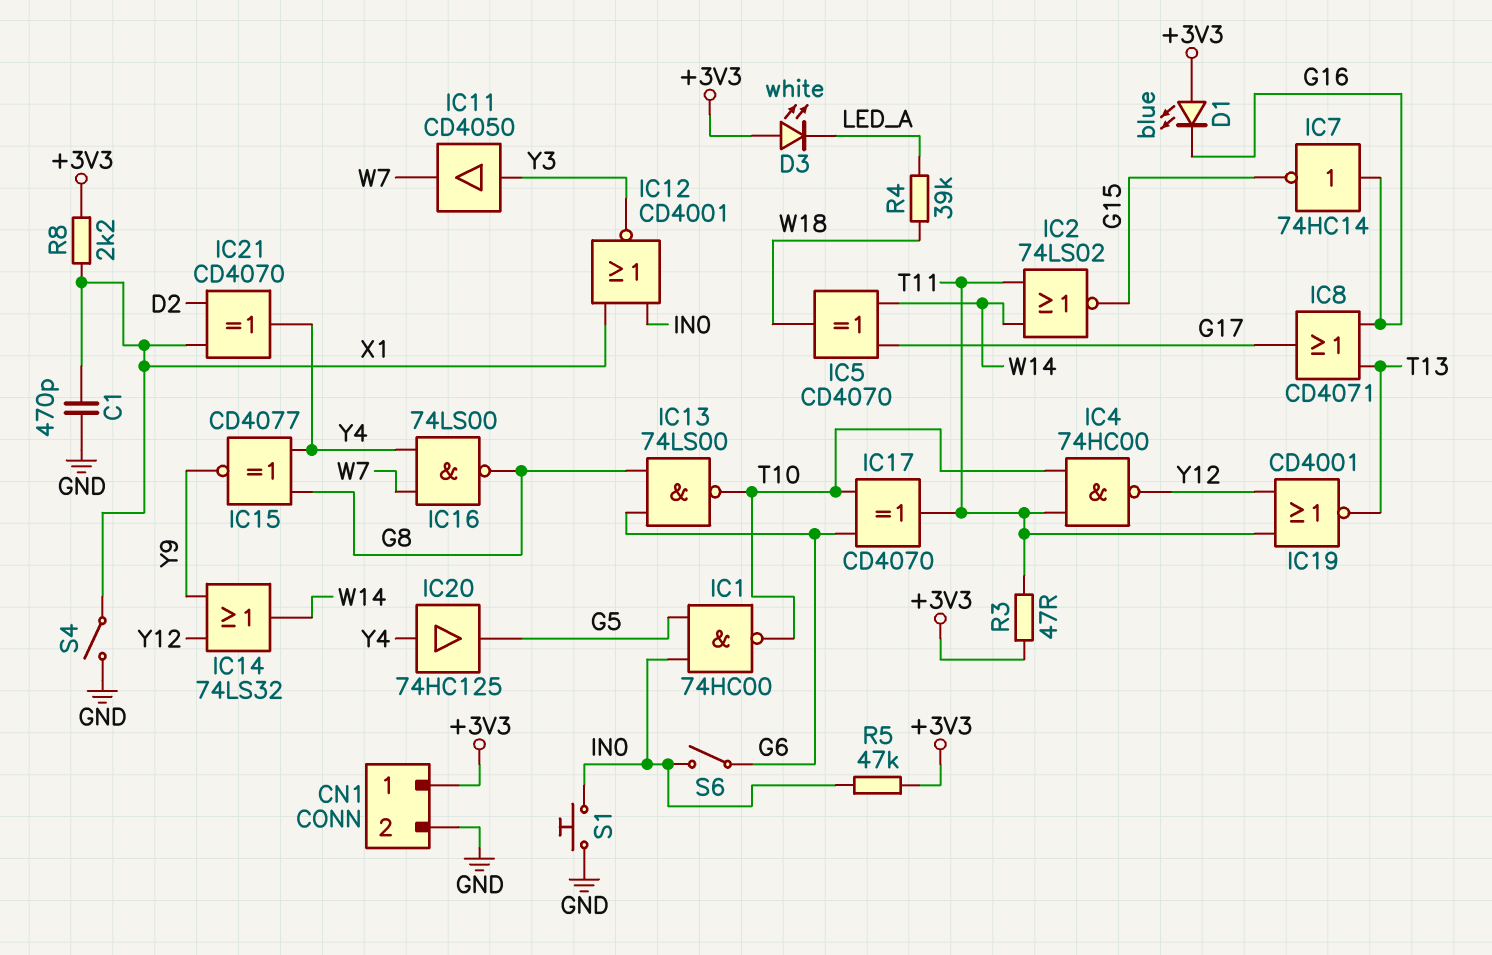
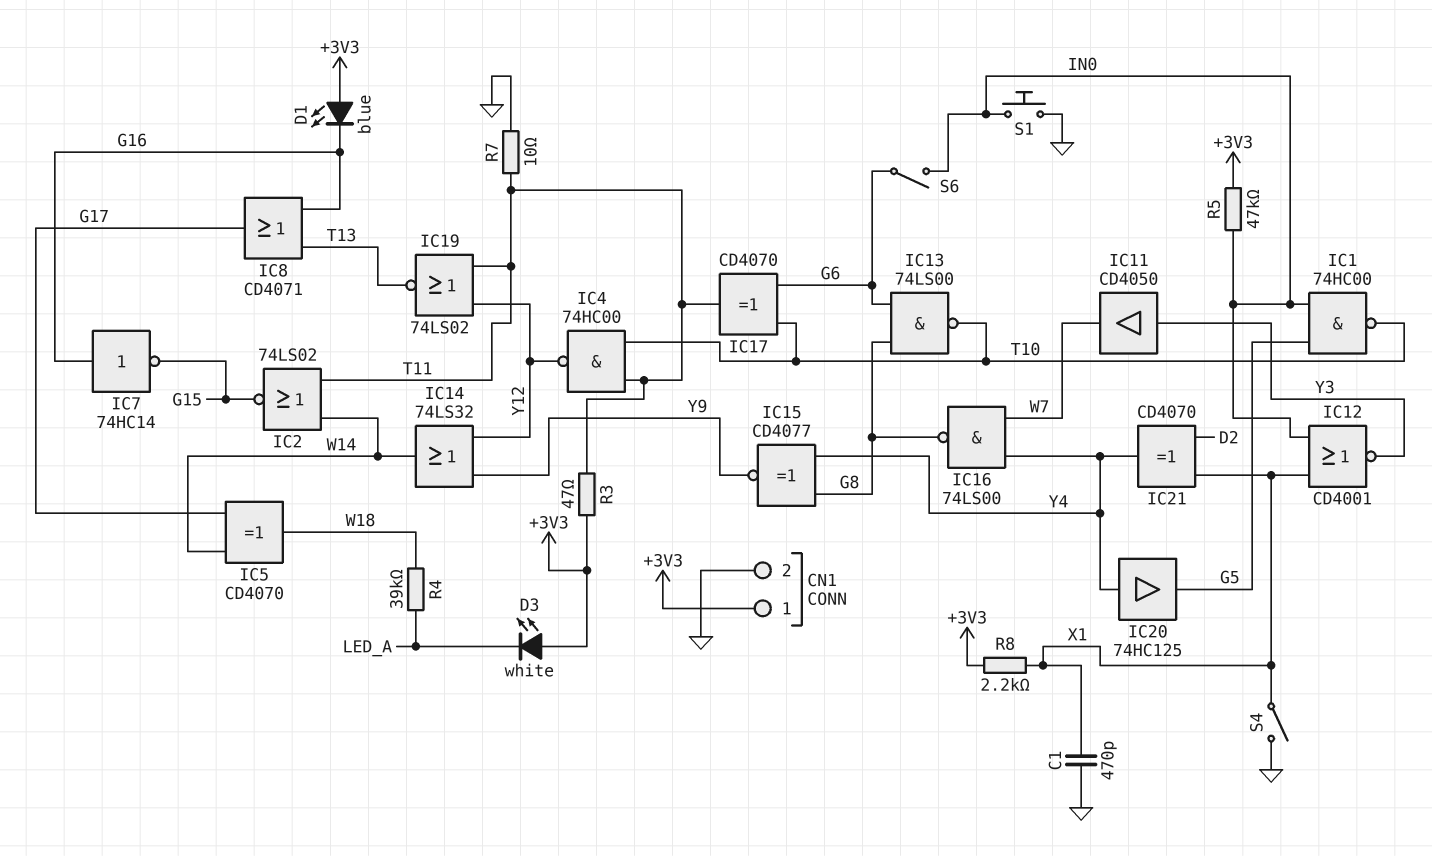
IC19: NOR CD4001 (in T11, in Y12, out T13) -> NOR 74LS02 (in T11, in Y12, out T13)
R7: none -> 10 (GND, T11)

